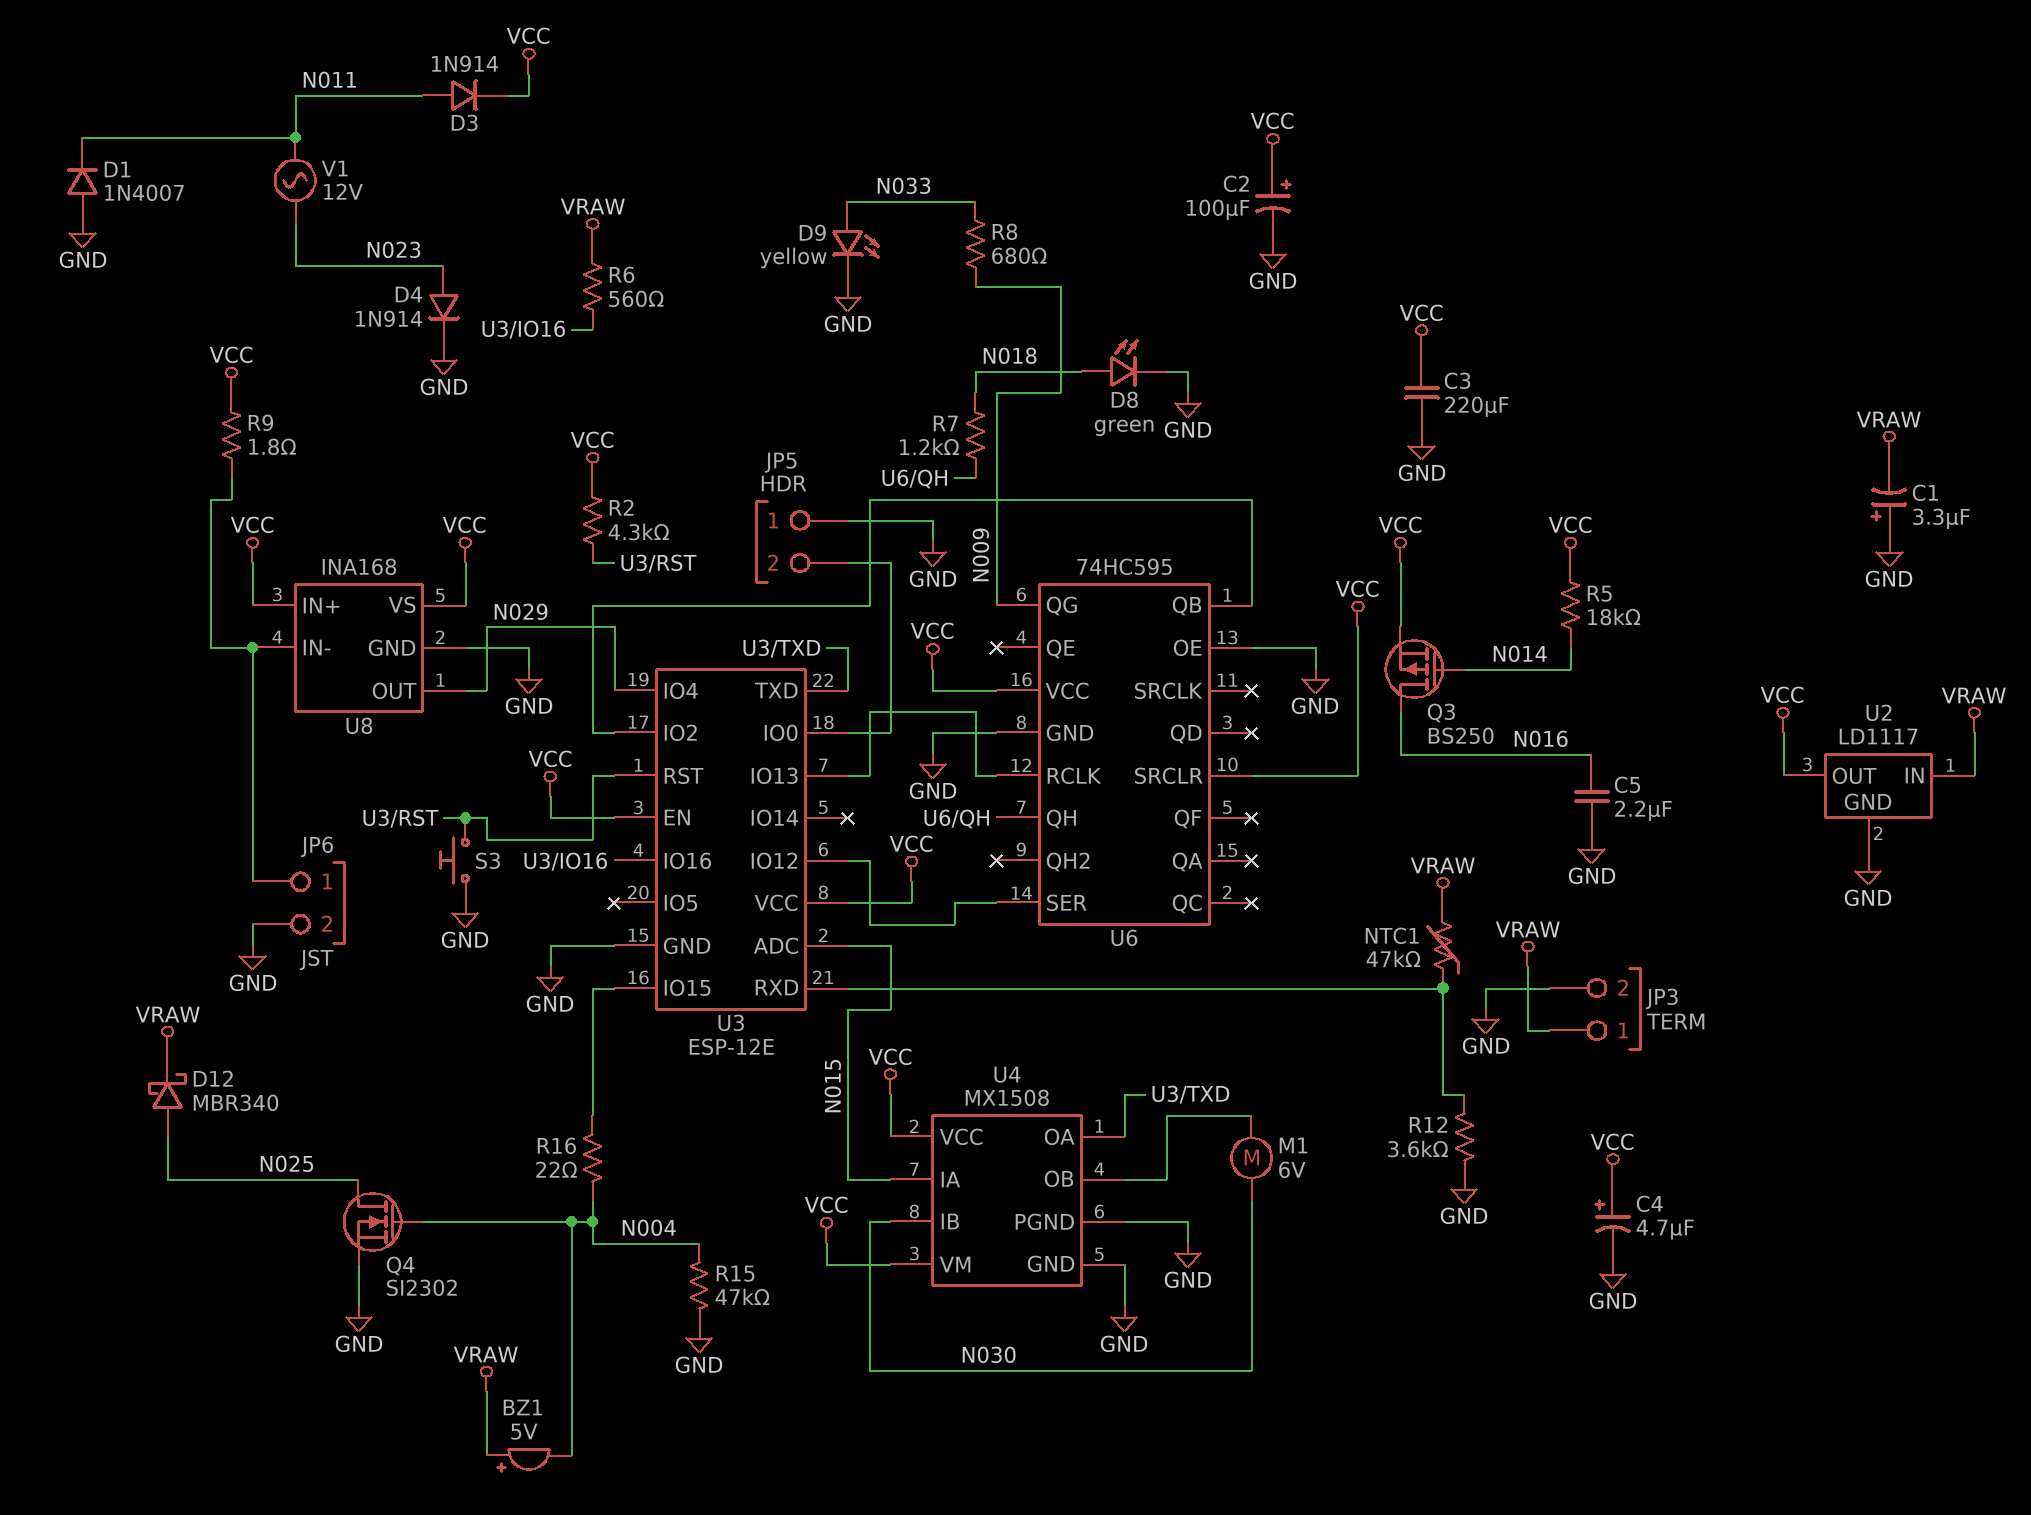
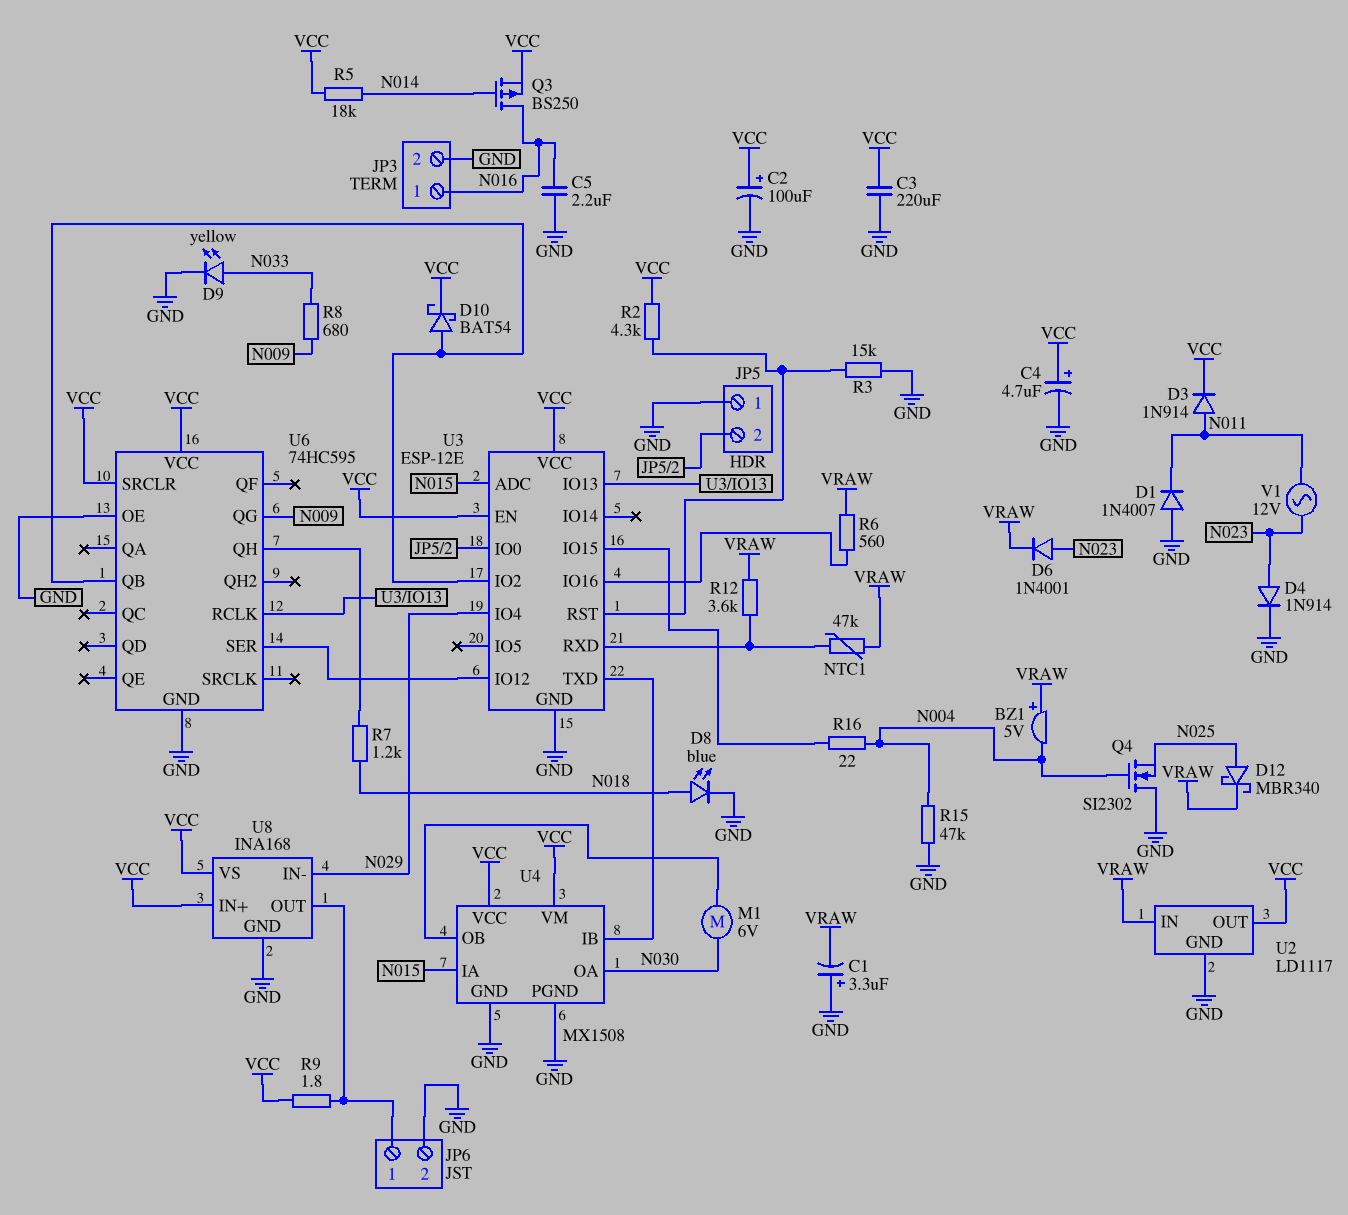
D6: none -> diode 1N4001 (A N023, K VRAW)
D8: LED green (A N018, K GND) -> LED blue (A N018, K GND)
D10: none -> schottky BAT54 (A U3/IO2, K VCC)
JP3 pin 1: VRAW -> N016
Q4: NMOS SI2302 (G N004, D N025, S GND) -> NMOS SI2302 (G N004, D GND, S N025)
R3: none -> 15k (GND, U3/RST)
R12: 3.6k (GND, U3/RXD) -> 3.6k (U3/RXD, VRAW)
S3: button (GND, U3/RST) -> none
U4 pin IB: N030 -> U3/TXD
U4 pin OA: U3/TXD -> N030
U8 pin IN-: JP6/1 -> N029
U8 pin OUT: N029 -> JP6/1

